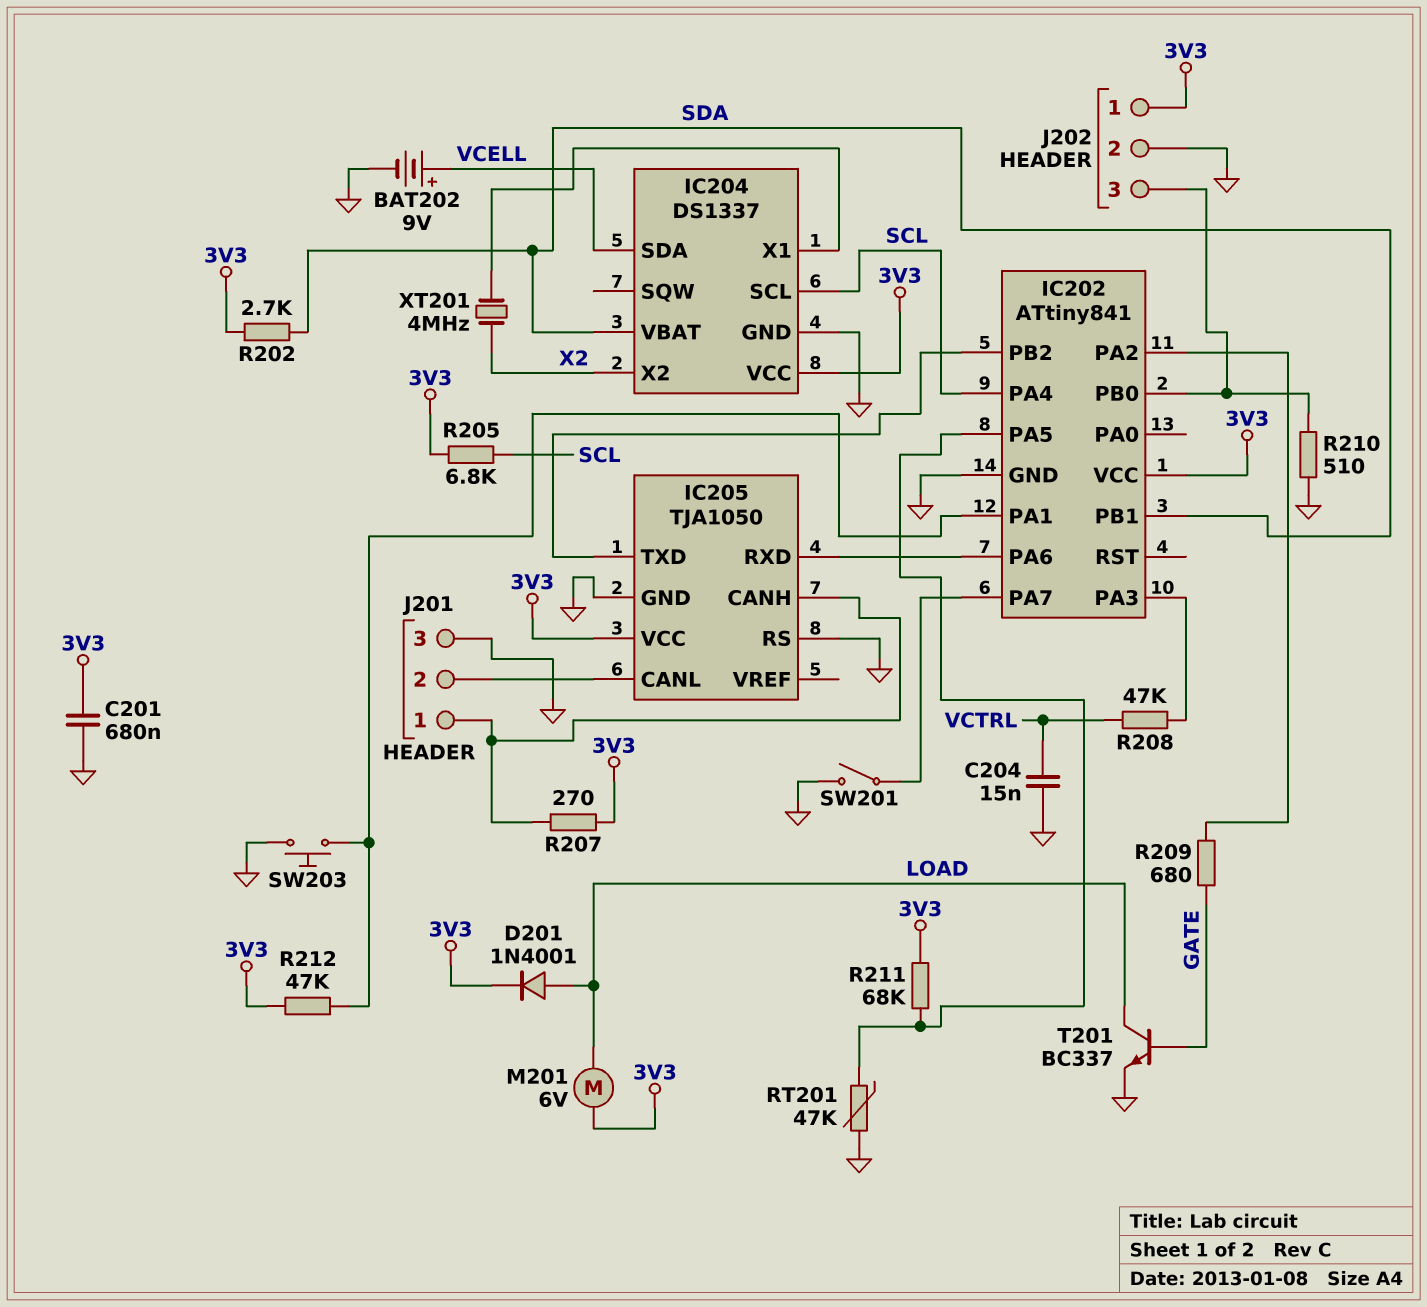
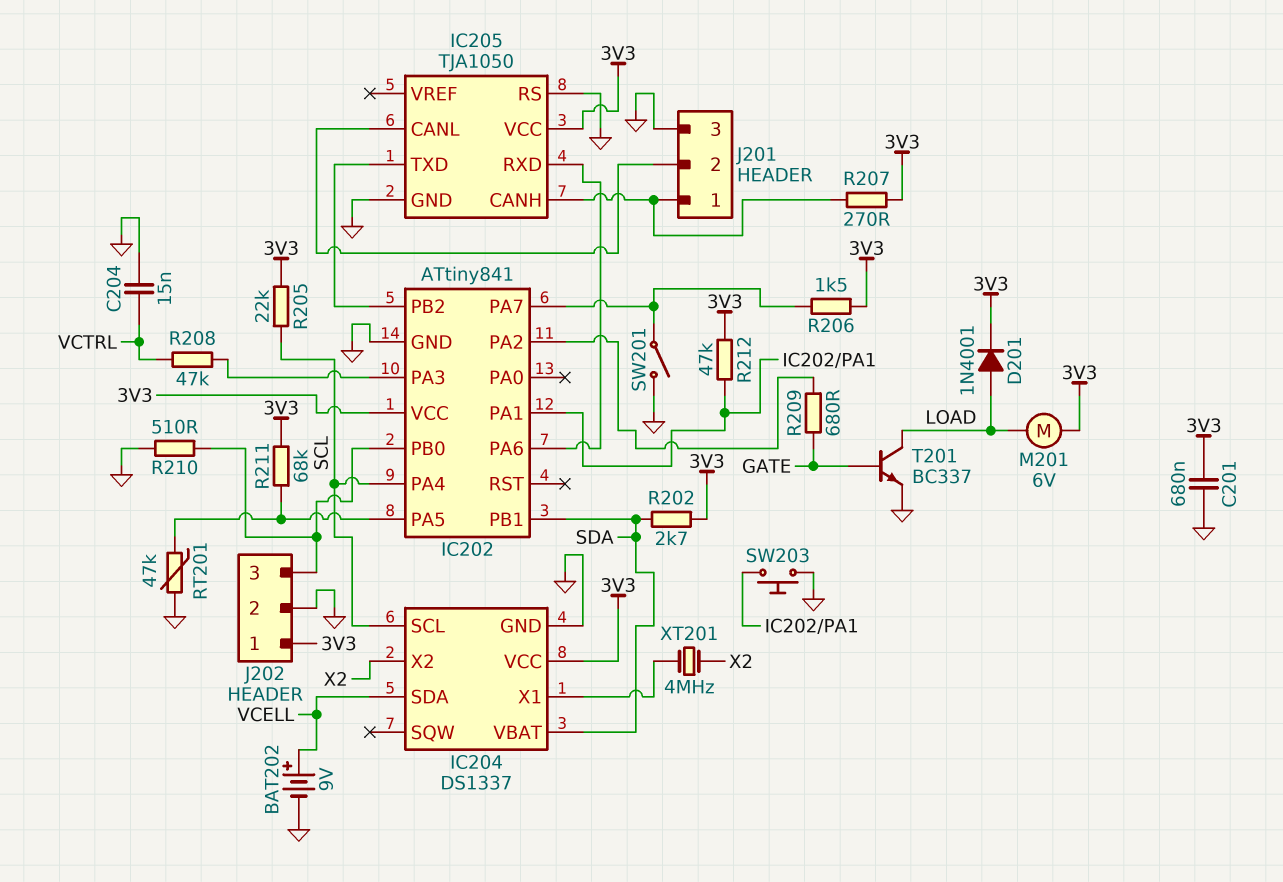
R205: 6.8k (3V3, SCL) -> 22k (3V3, SCL)
R206: none -> 1.5k (3V3, IC202/PA7)

